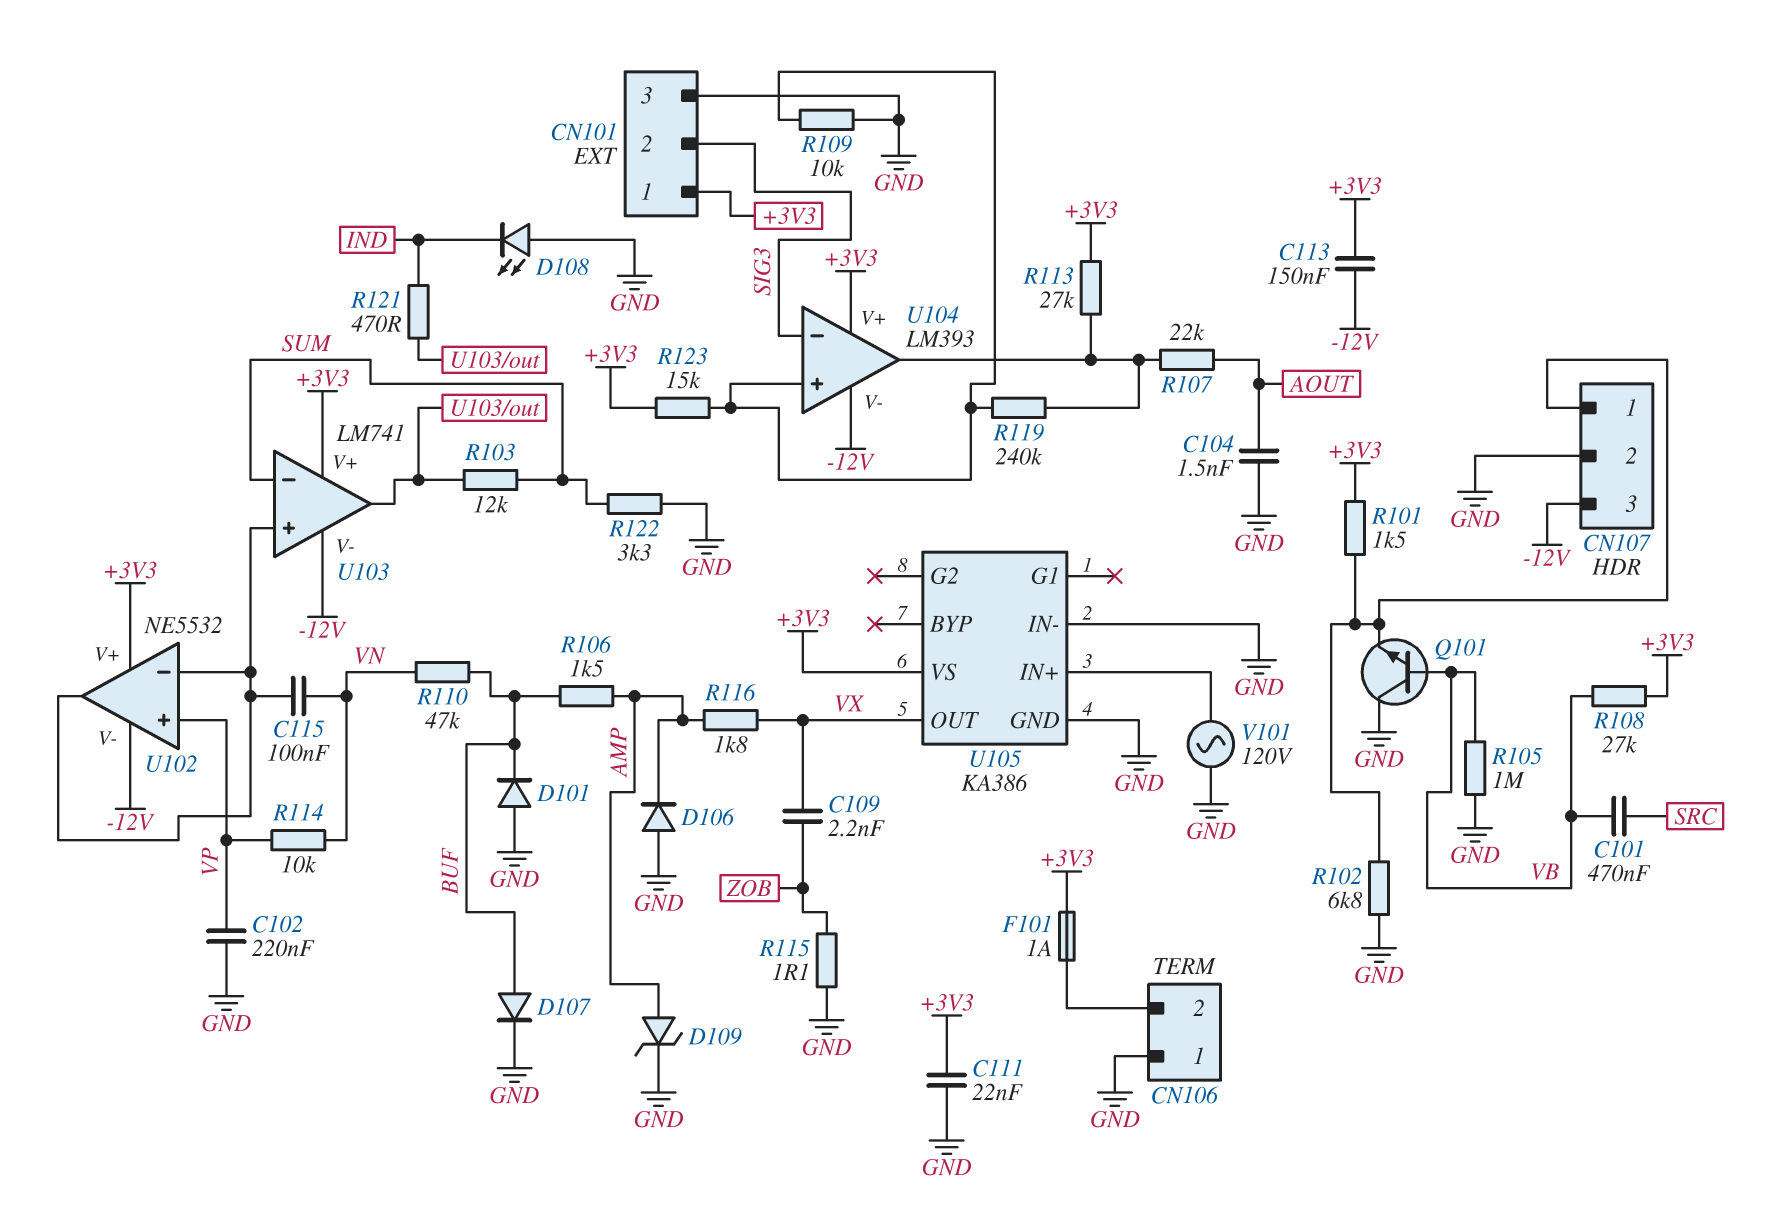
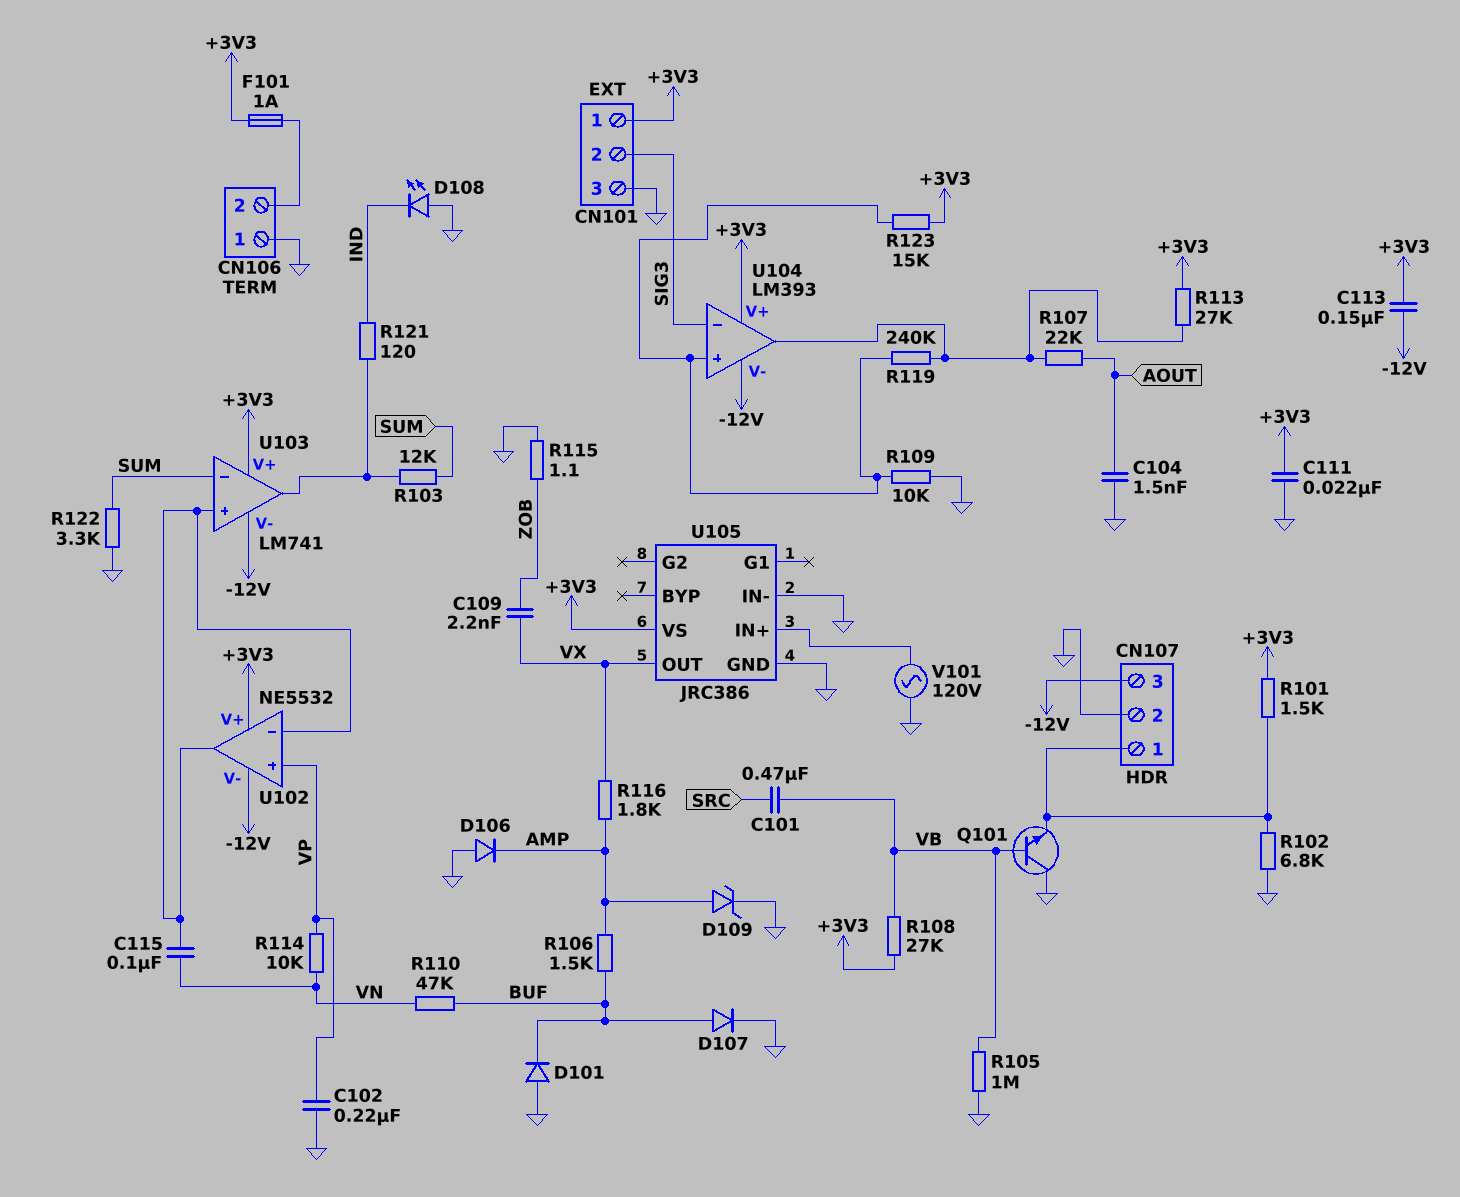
R121: 470 (IND, U103/out) -> 120 (IND, U103/out)
U105: KA386 -> JRC386

